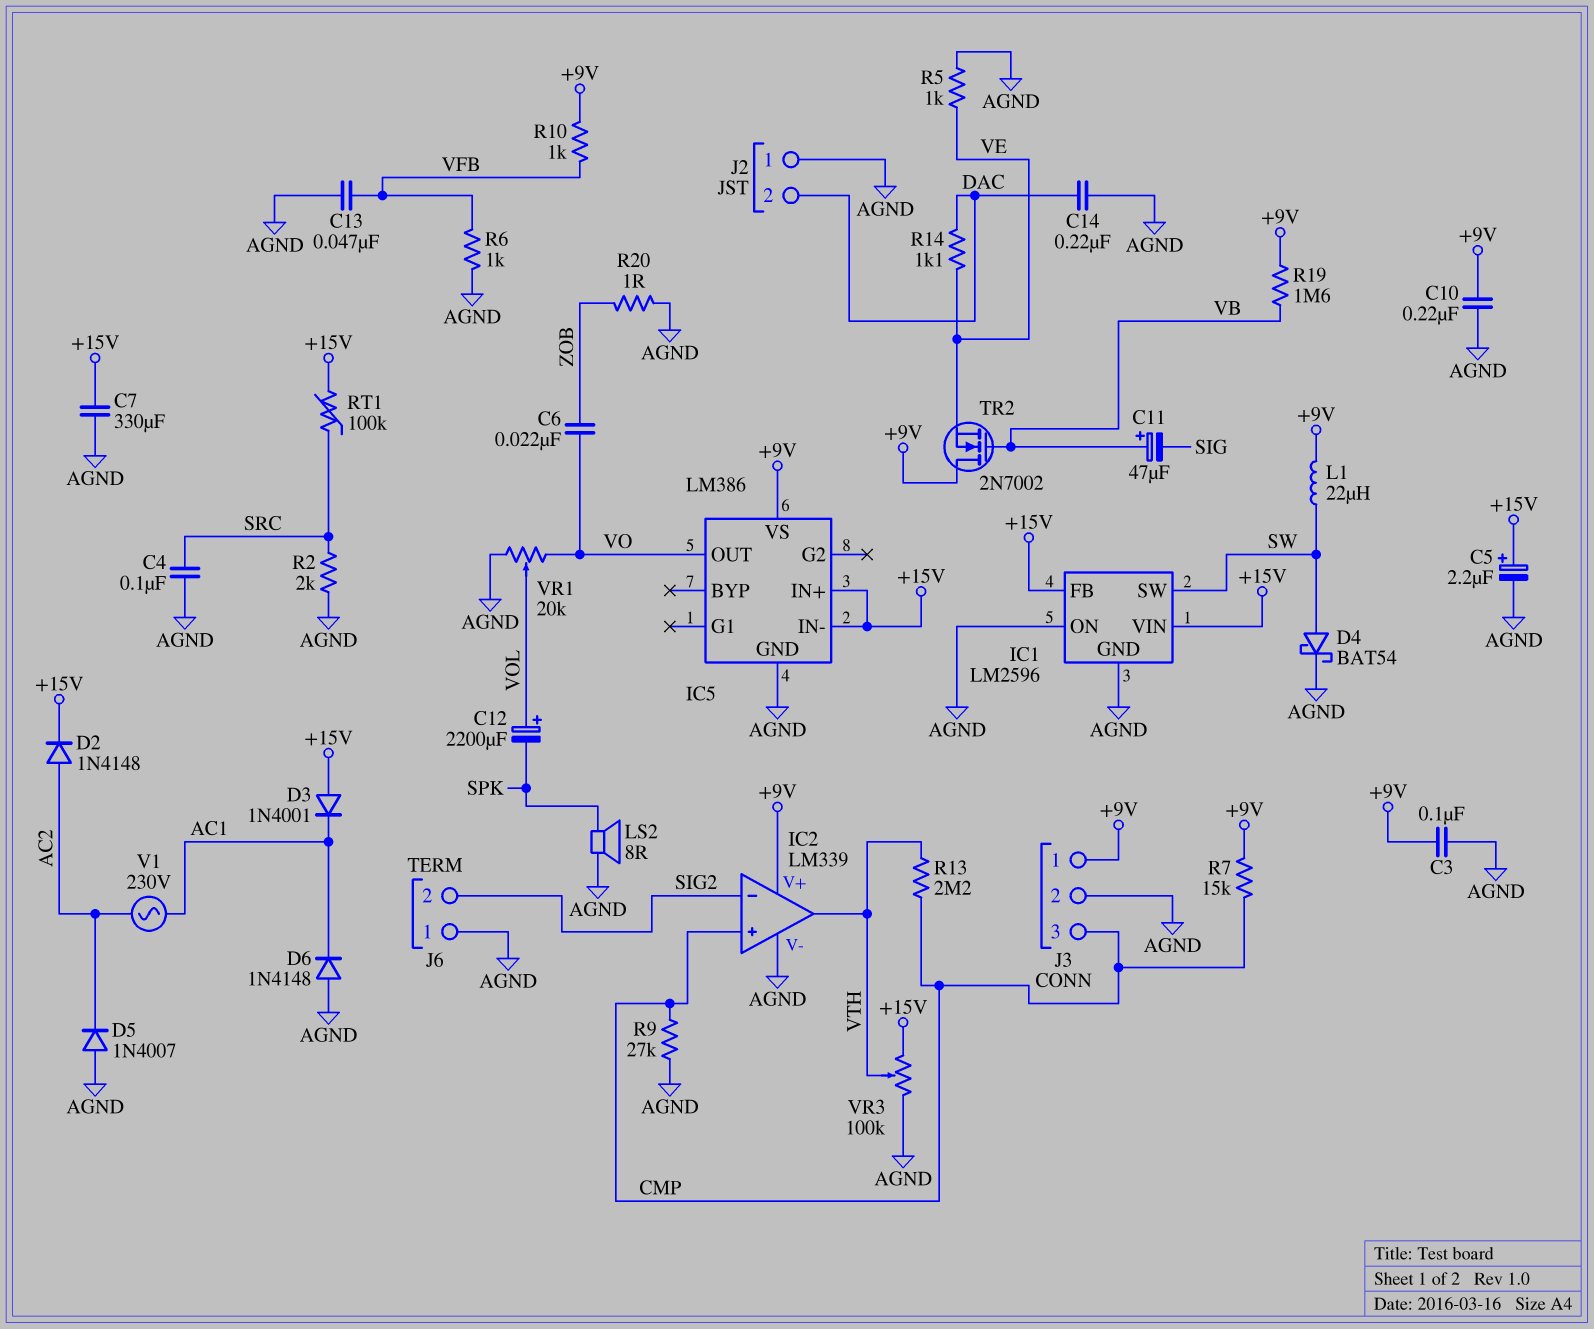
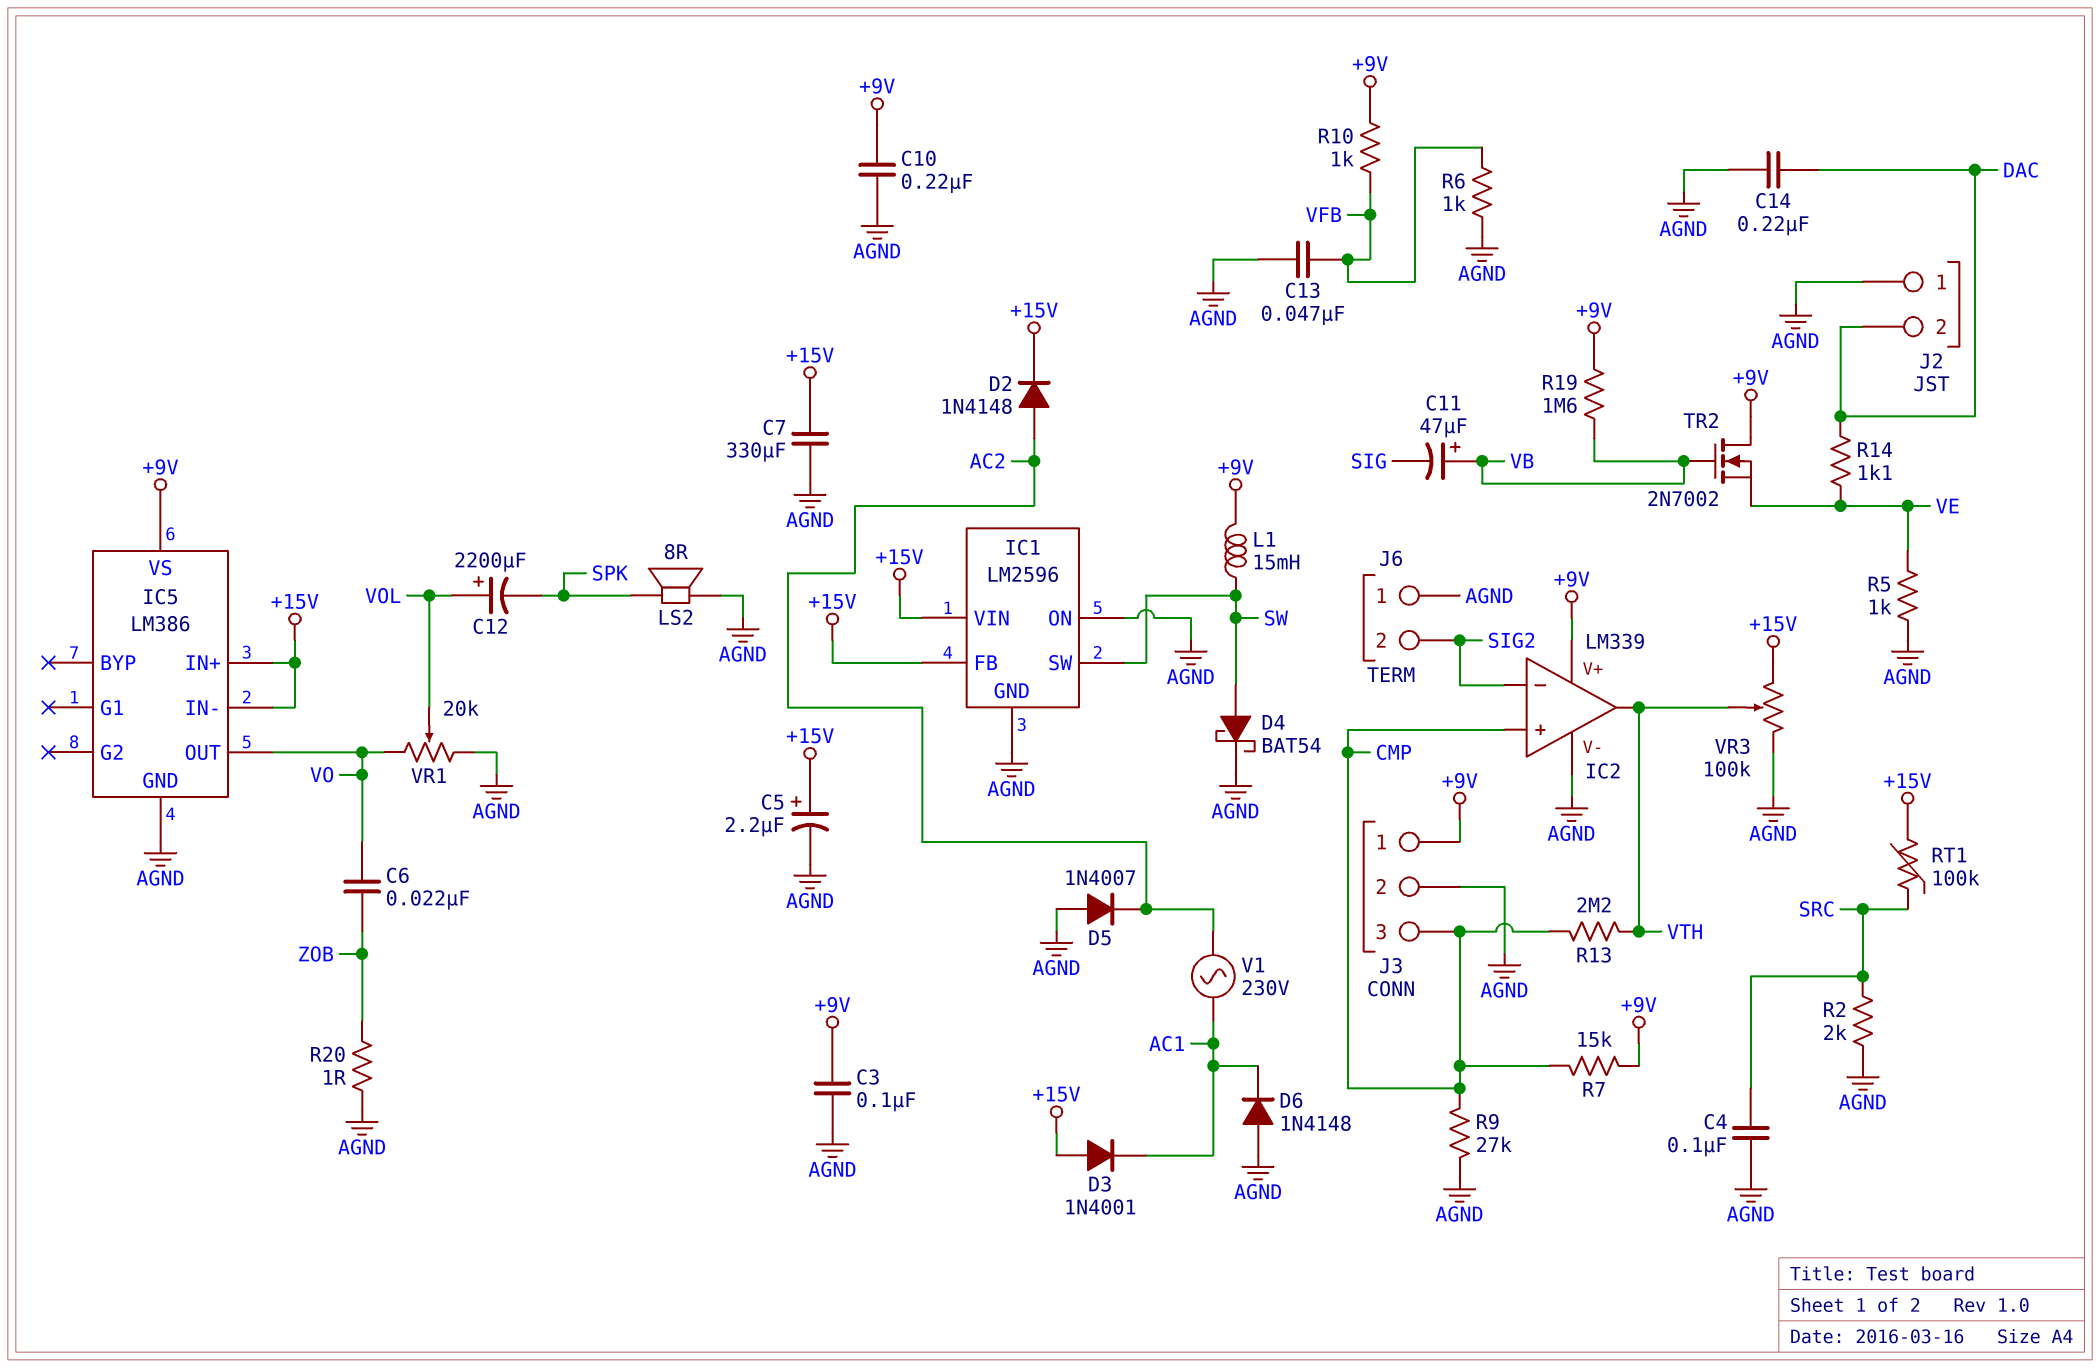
L1: 22uH (+9V, SW) -> 15mH (+9V, SW)

